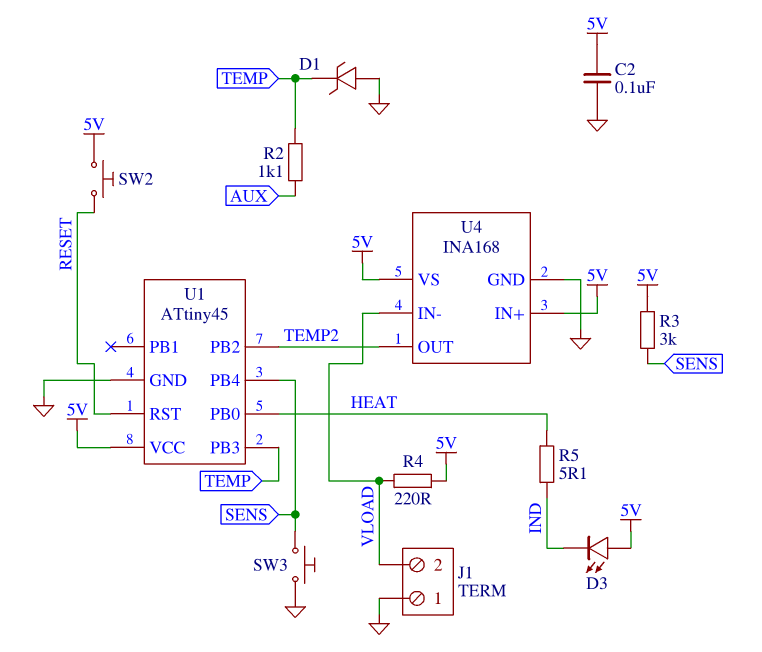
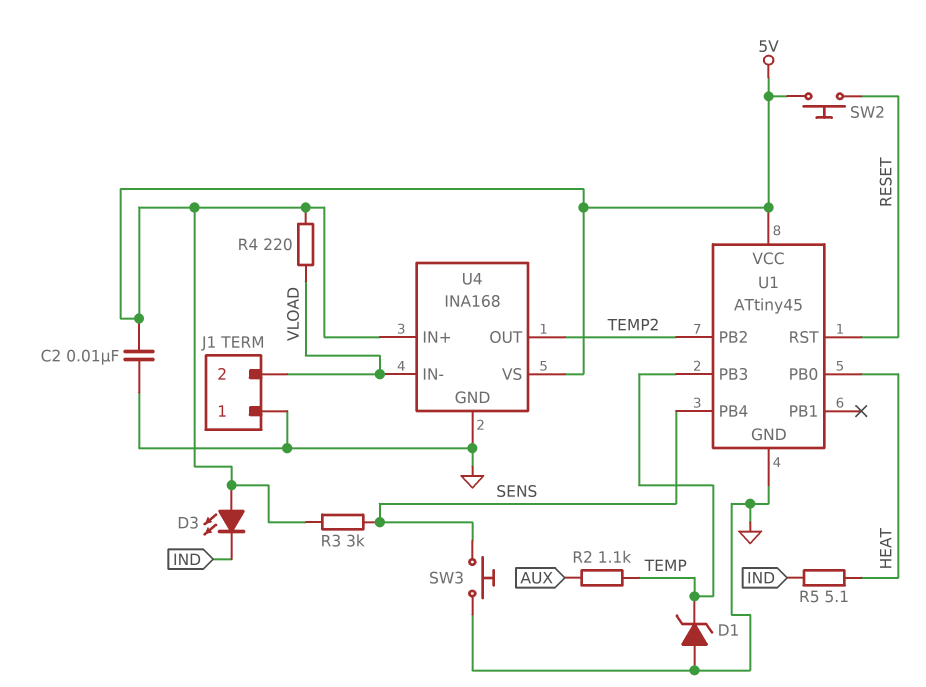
C2: 100nF (5V, GND) -> 10nF (5V, GND)

